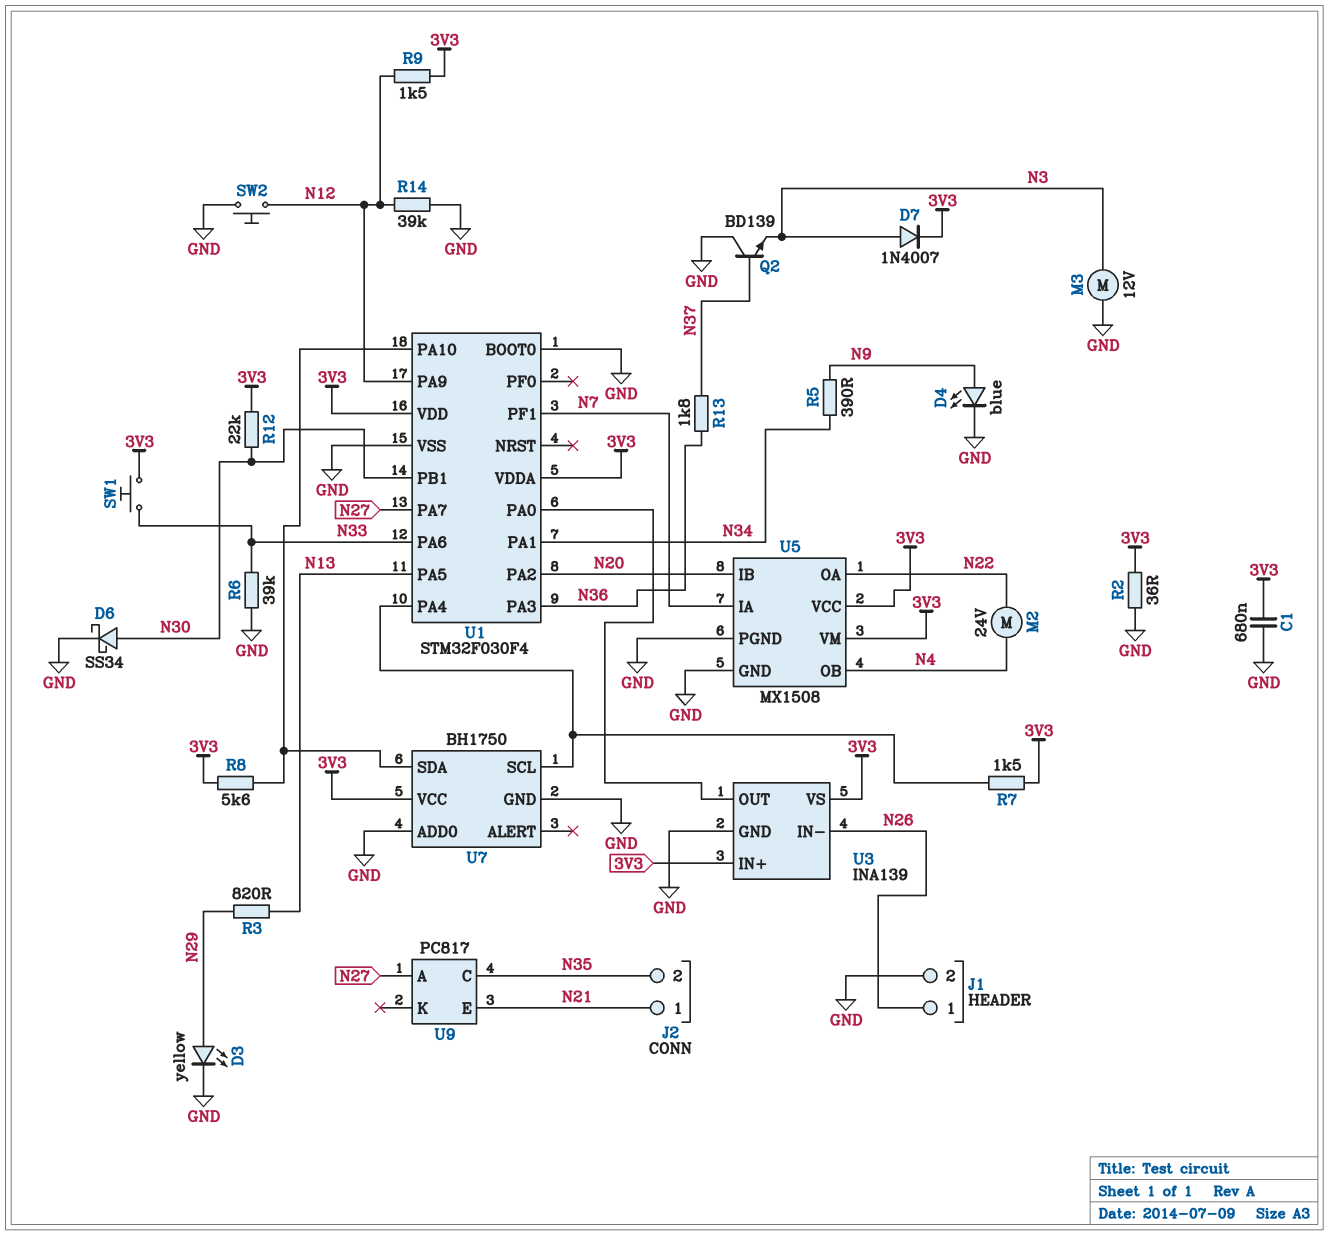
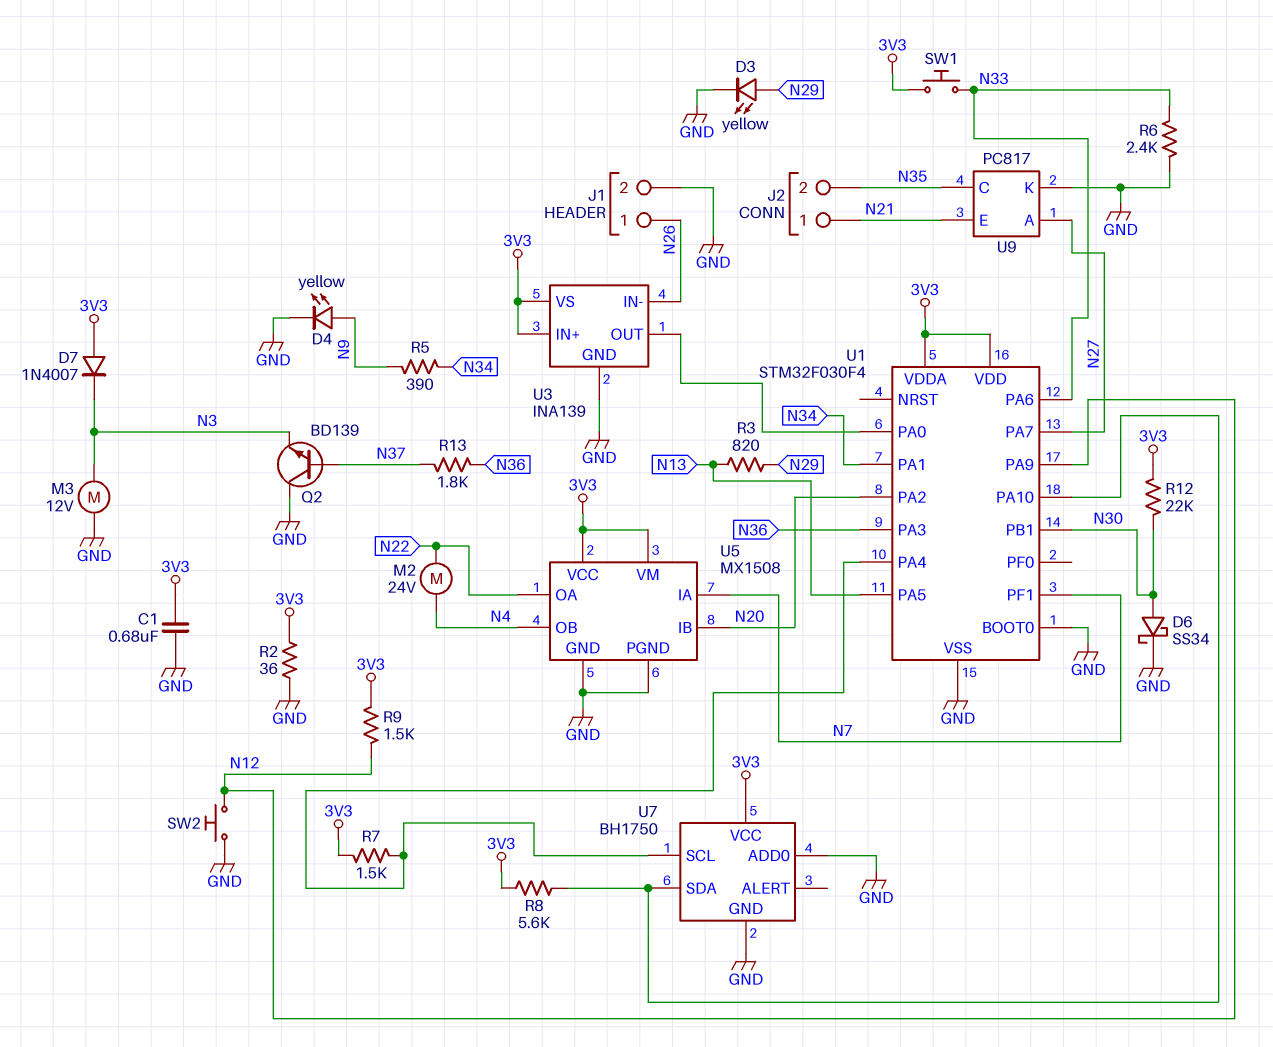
D4: LED blue (A N9, K GND) -> LED yellow (A N9, K GND)
D7: diode 1N4007 (A N3, K 3V3) -> diode 1N4007 (A 3V3, K N3)
R6: 39k (GND, N33) -> 2.4k (GND, N33)
R14: 39k (GND, N12) -> none
U9 pin K: none -> GND

